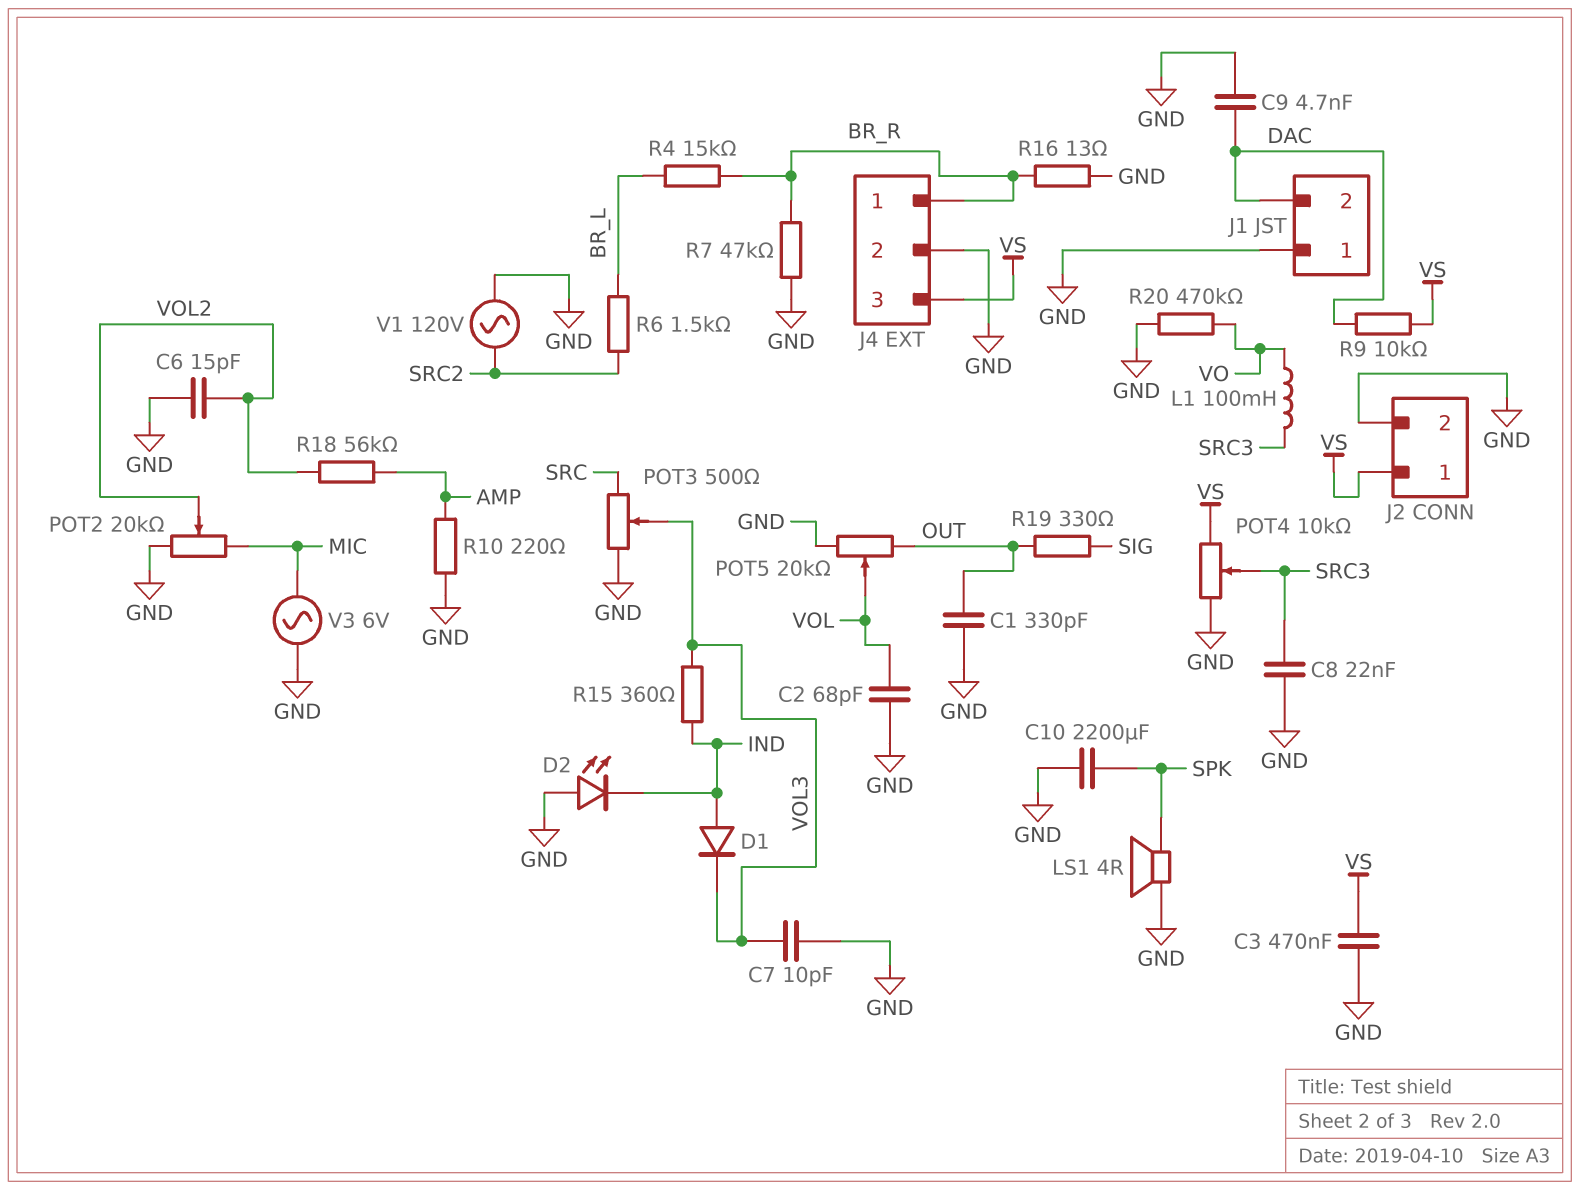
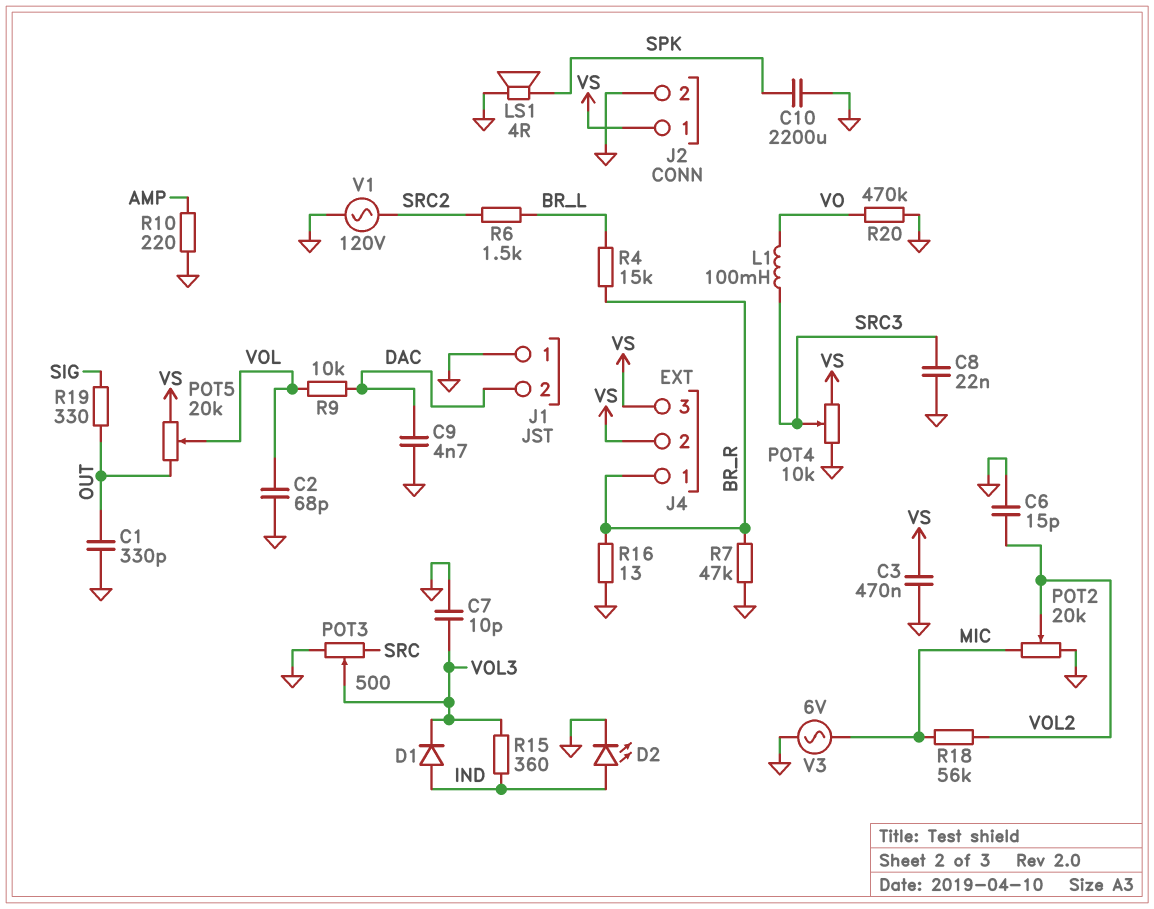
D2: LED (A GND, K IND) -> LED (A IND, K GND)
J4 pin 2: GND -> VS
POT5: 20k (GND, OUT, wiper VOL) -> 20k (OUT, VS, wiper VOL)
R9: 10k (DAC, VS) -> 10k (DAC, VOL)
R18: 56k (AMP, VOL2) -> 56k (MIC, VOL2)

